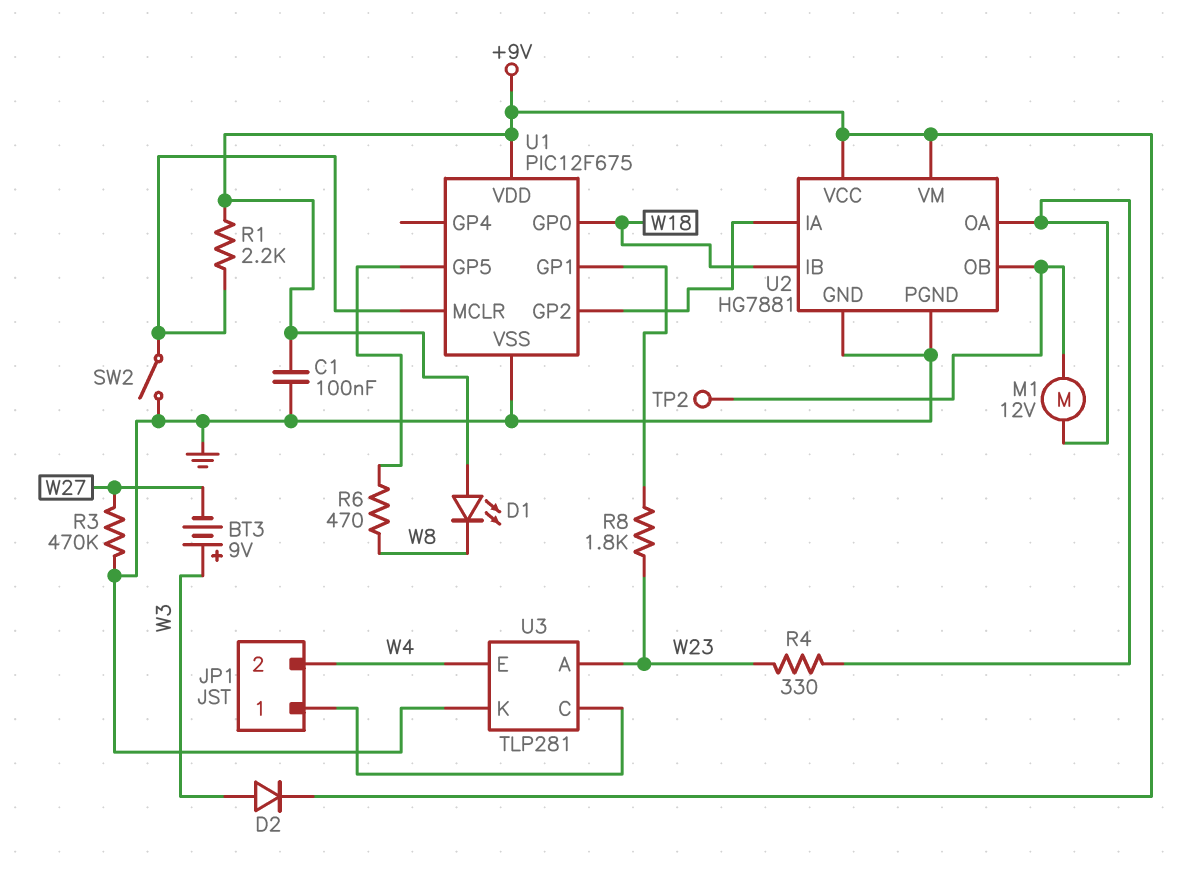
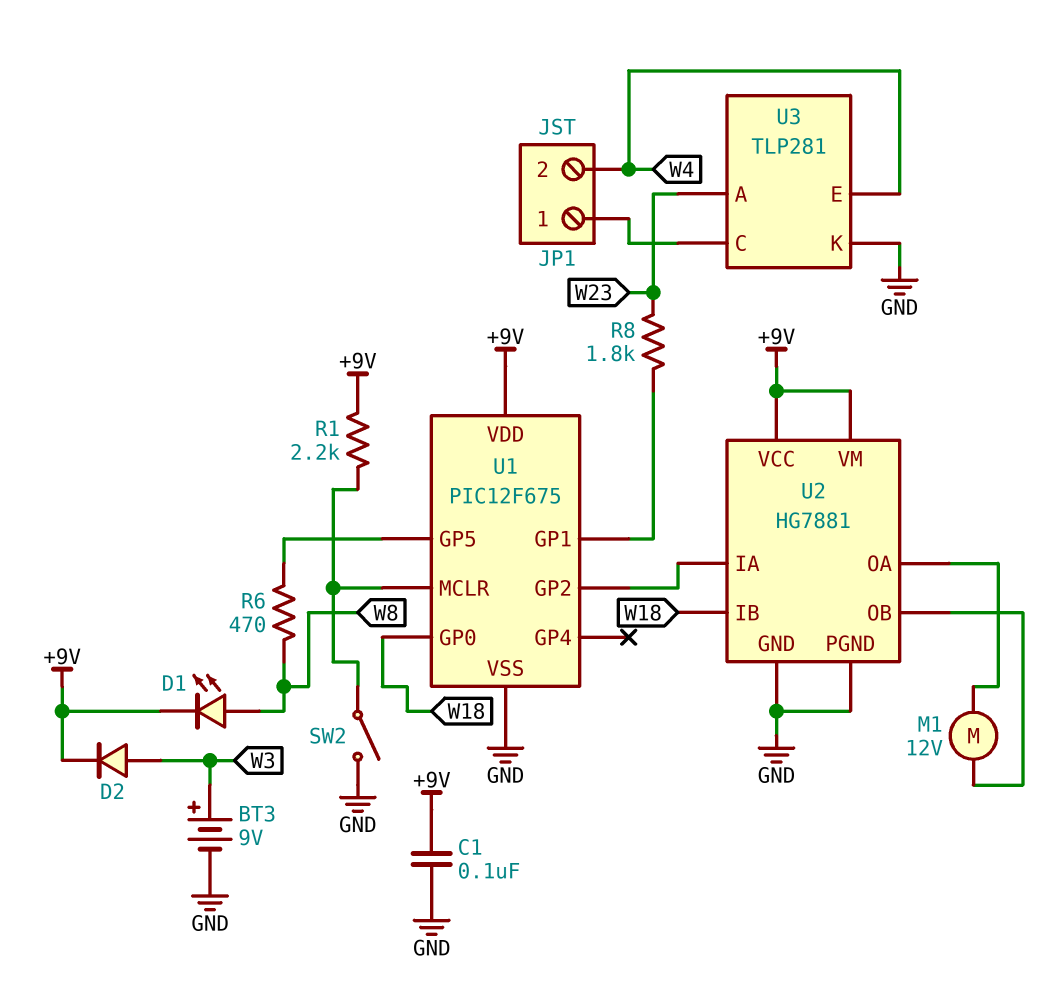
BT3: 9V (plus W3, minus W27) -> 9V (plus W3, minus GND)
D1: LED (A +9V, K W8) -> LED (A W8, K +9V)
R3: 470k (GND, W27) -> none
R4: 330 (U2/OA, W23) -> none
TP2: test point (U2/OB) -> none

